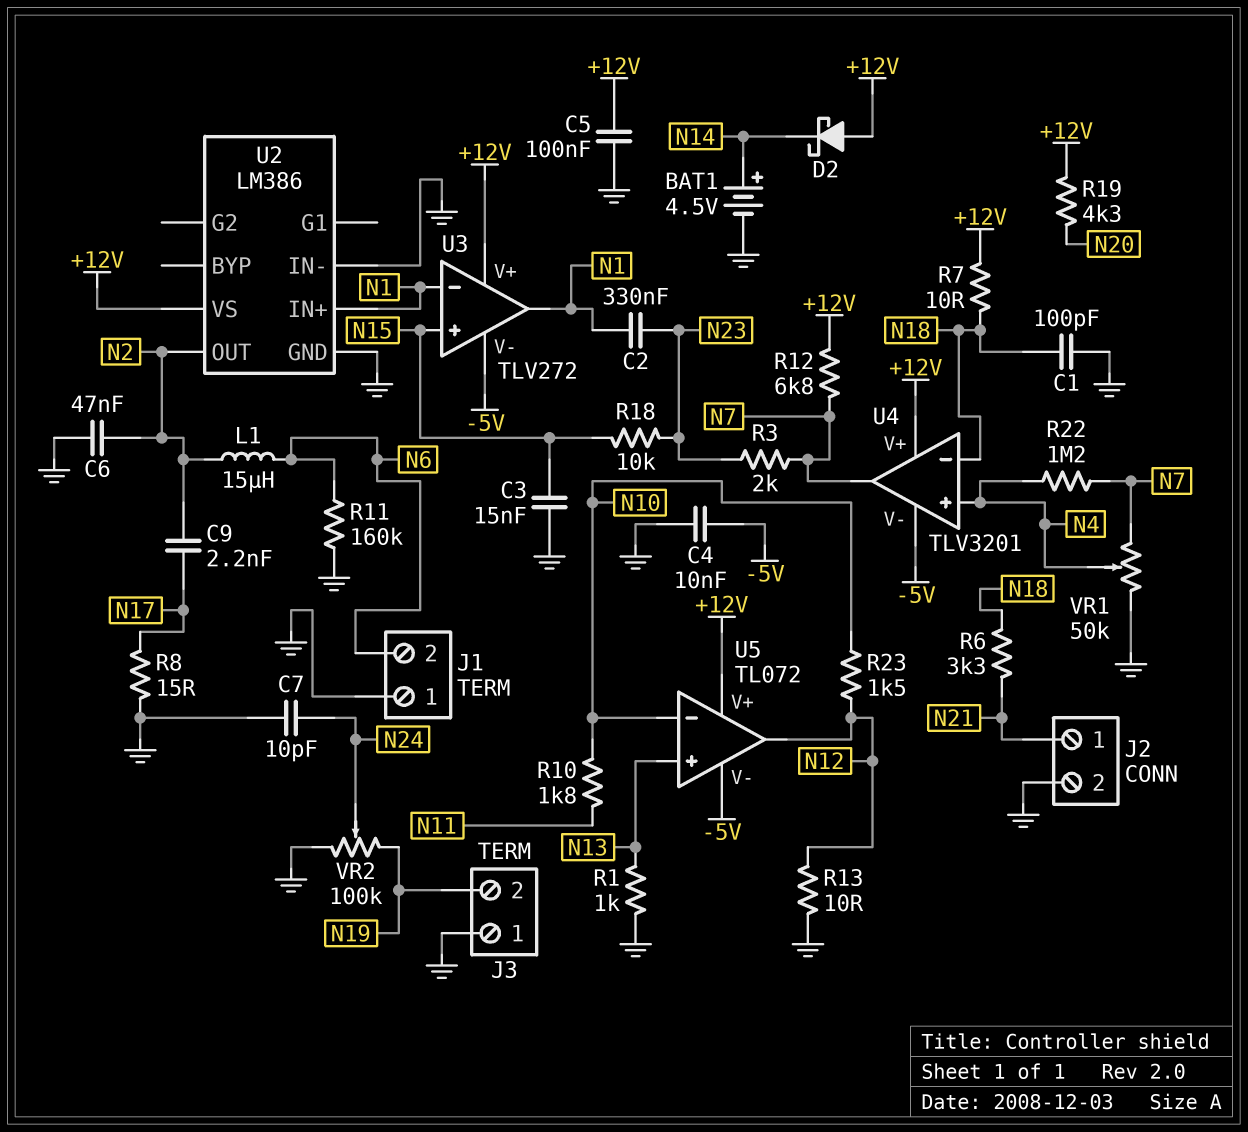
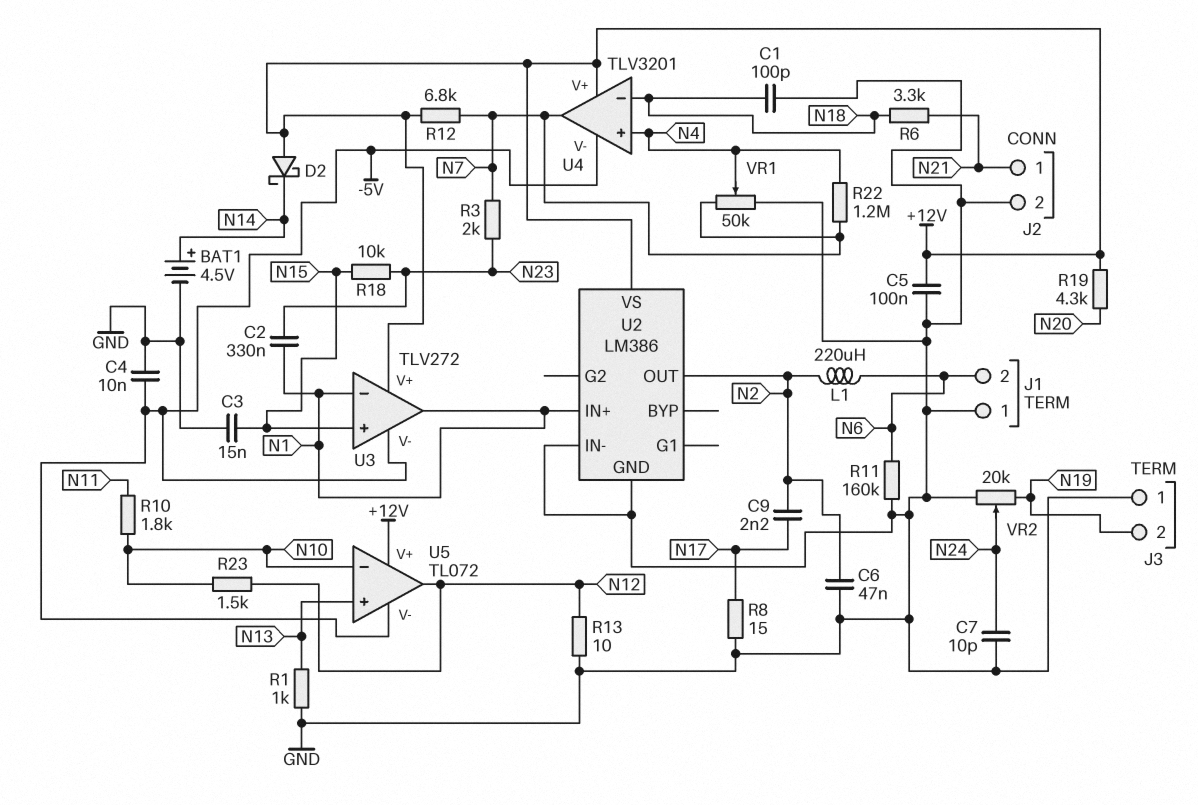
L1: 15uH (N2, N6) -> 220uH (N2, N6)
R7: 10 (+12V, N18) -> none
VR2: 100k (GND, N19, wiper N24) -> 20k (GND, N19, wiper N24)

